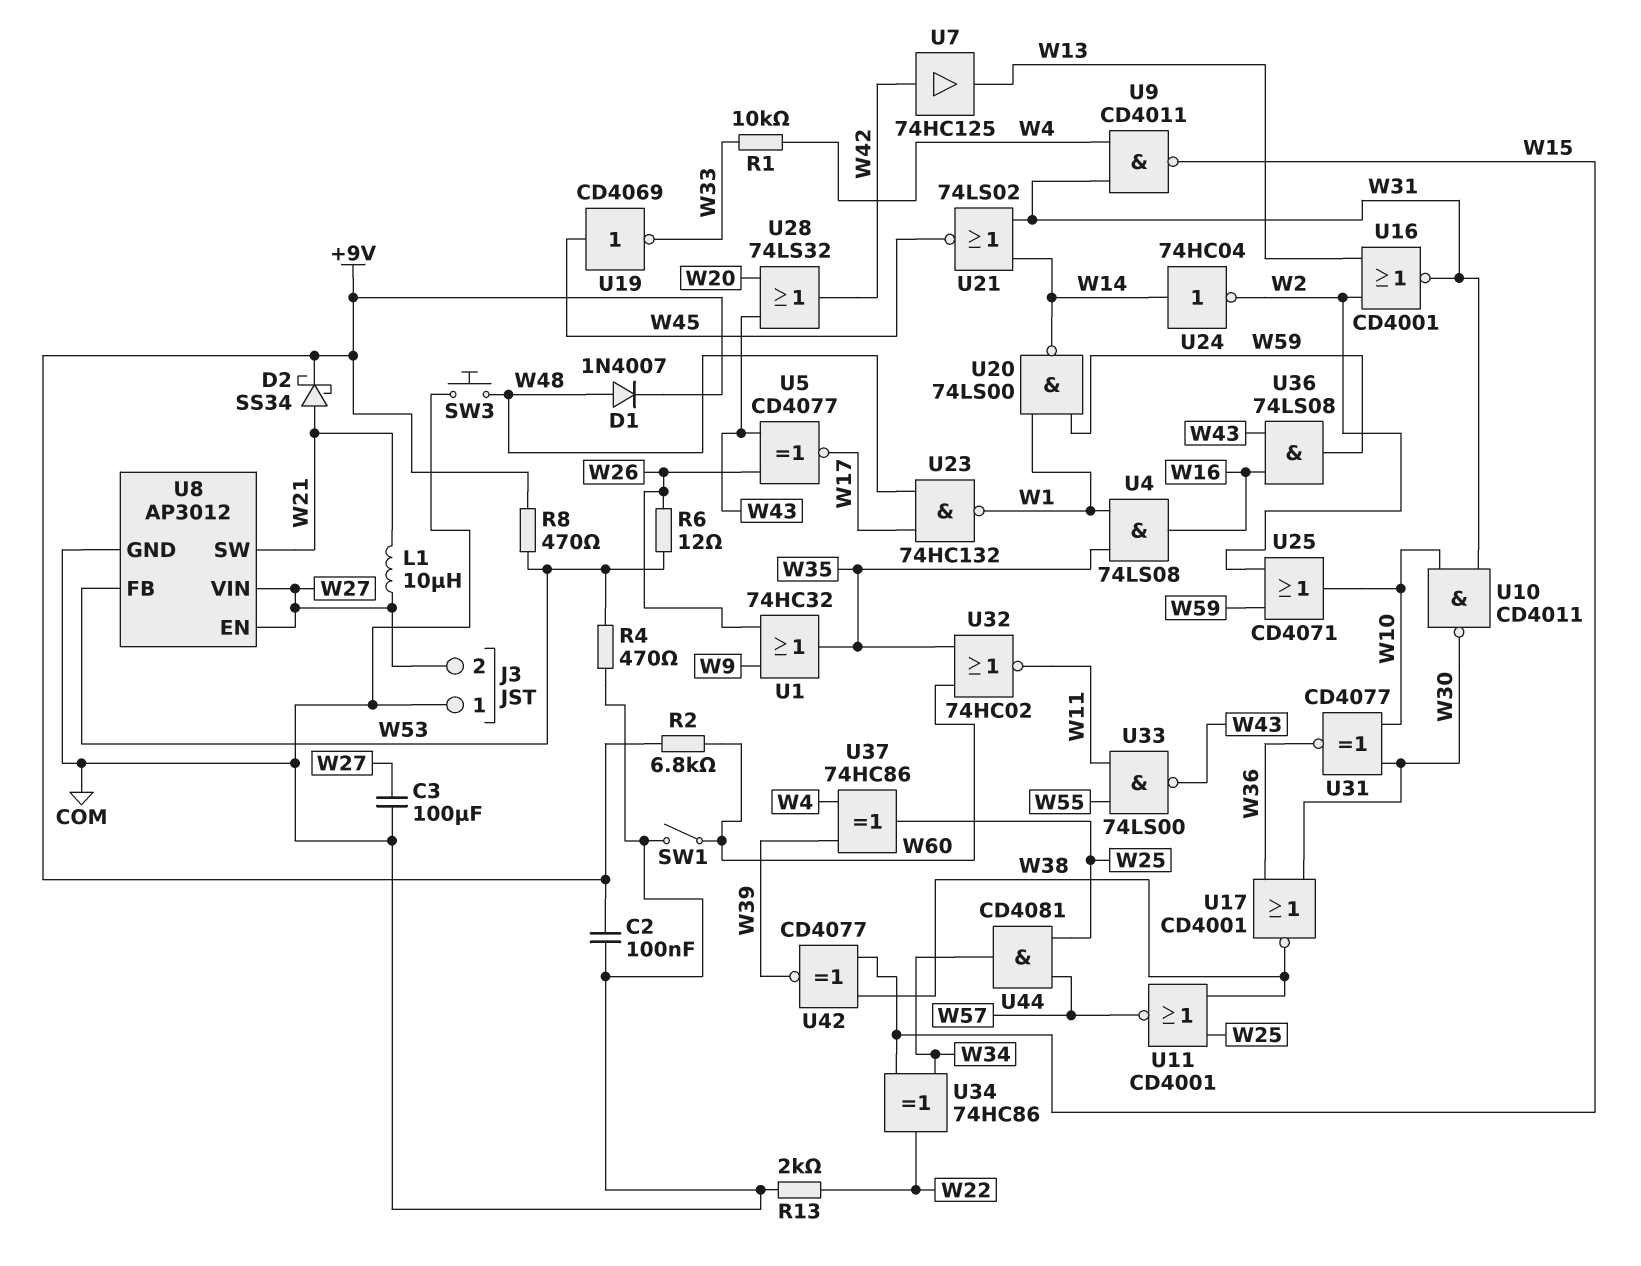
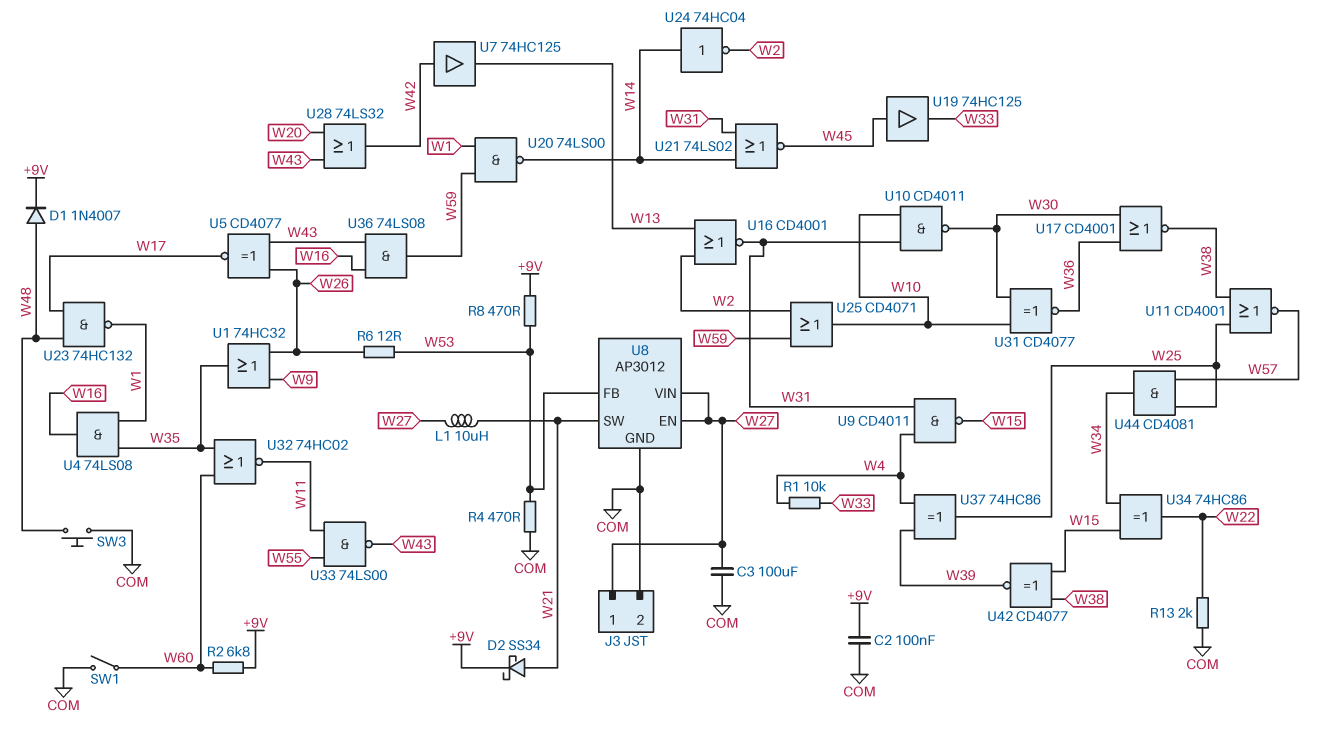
J3 pin 1: COM -> W27
J3 pin 2: W27 -> COM
U19: NOT CD4069 (in W45, out W33) -> buffer 74HC125 (in W45, out W33)

